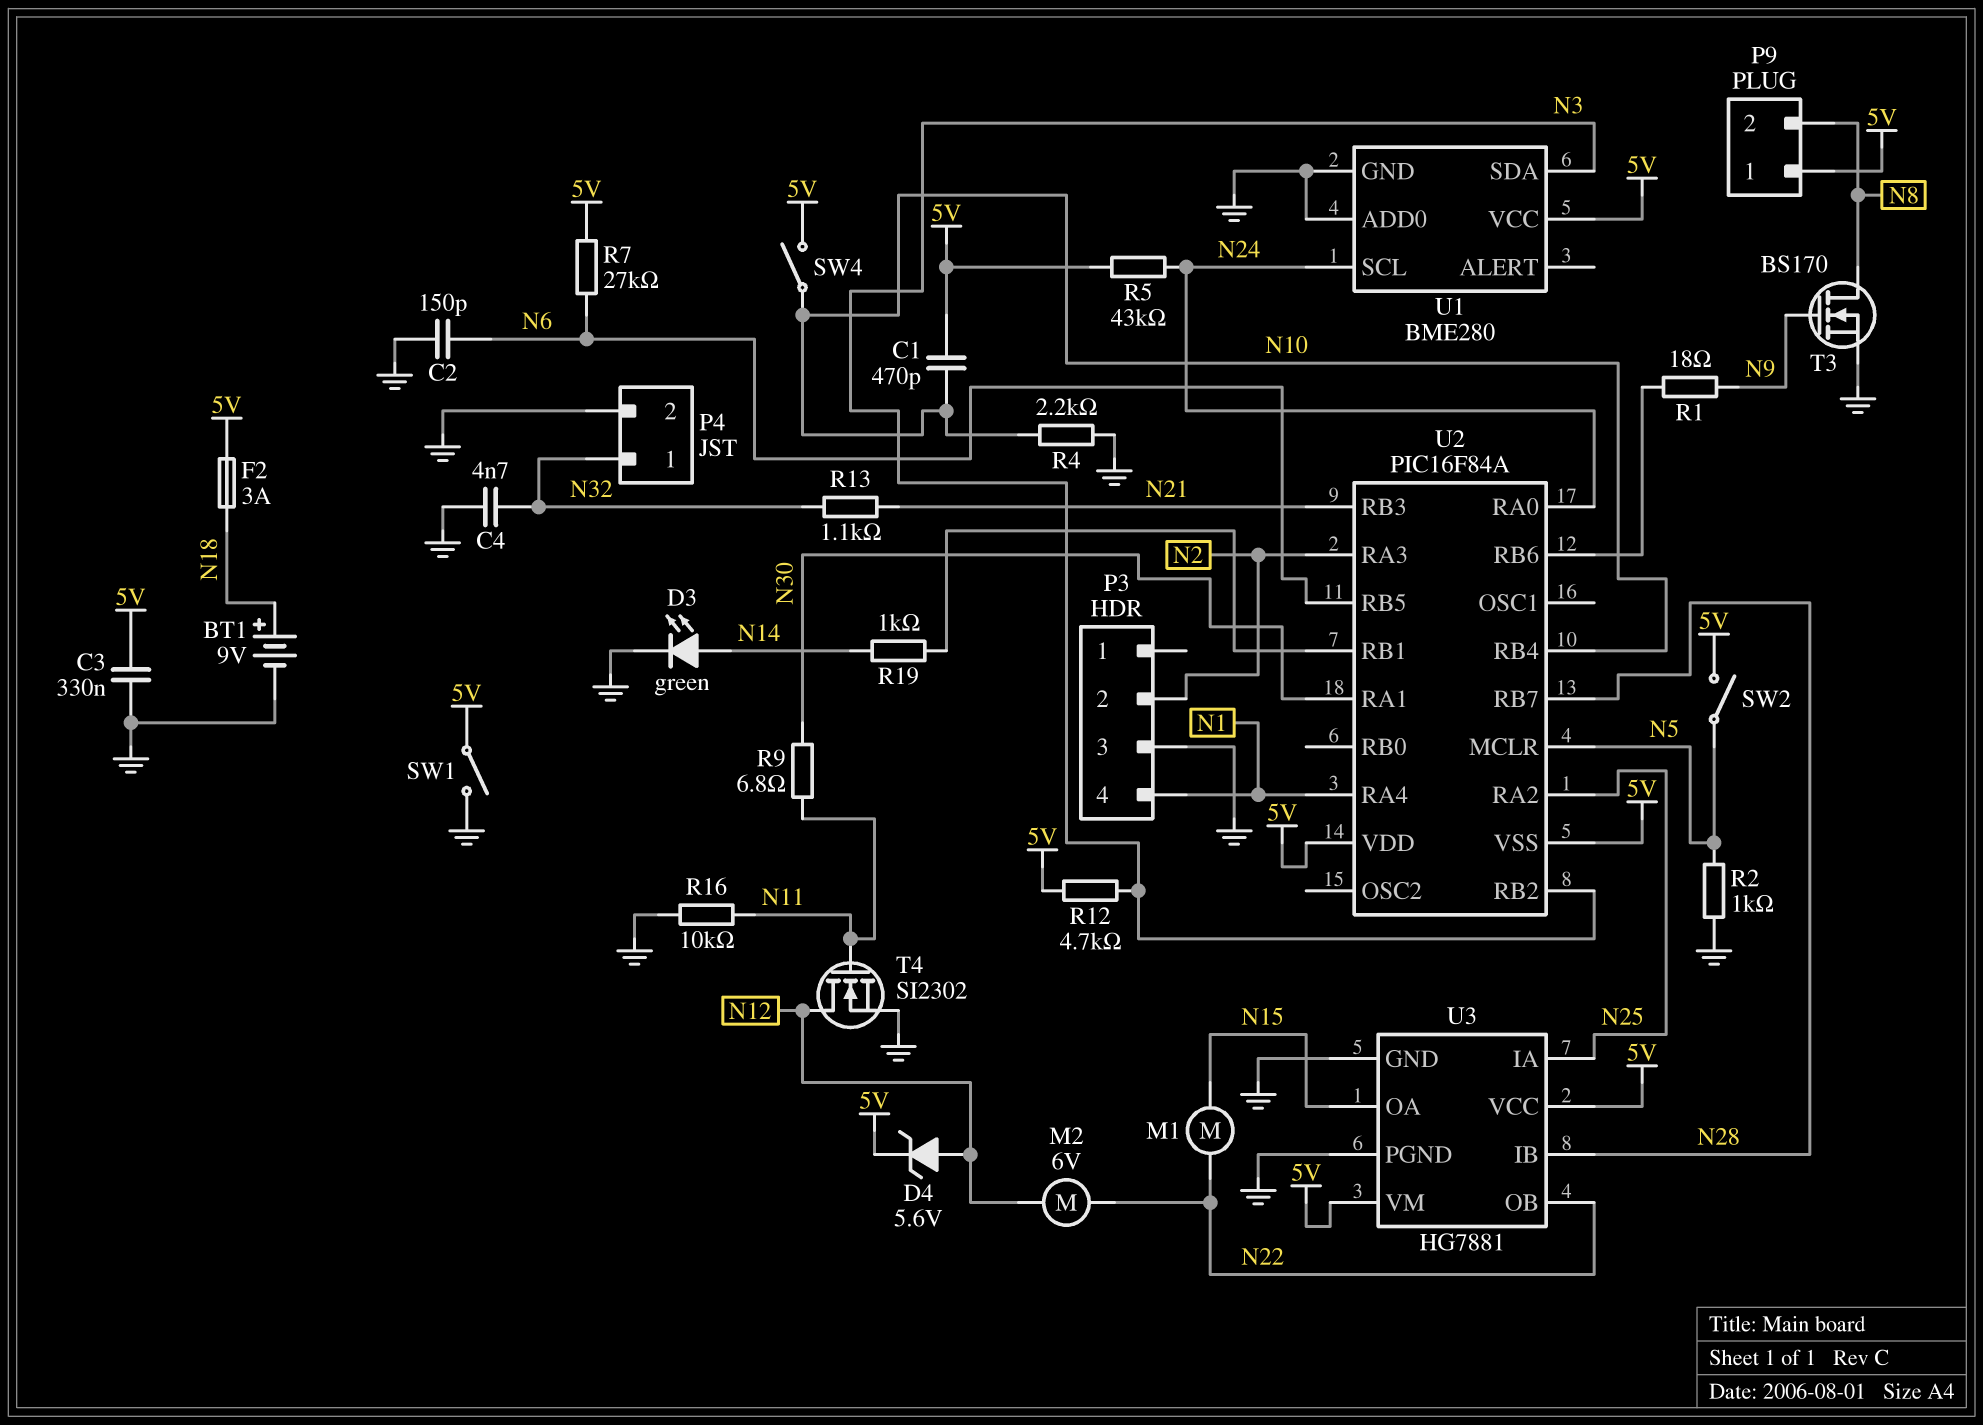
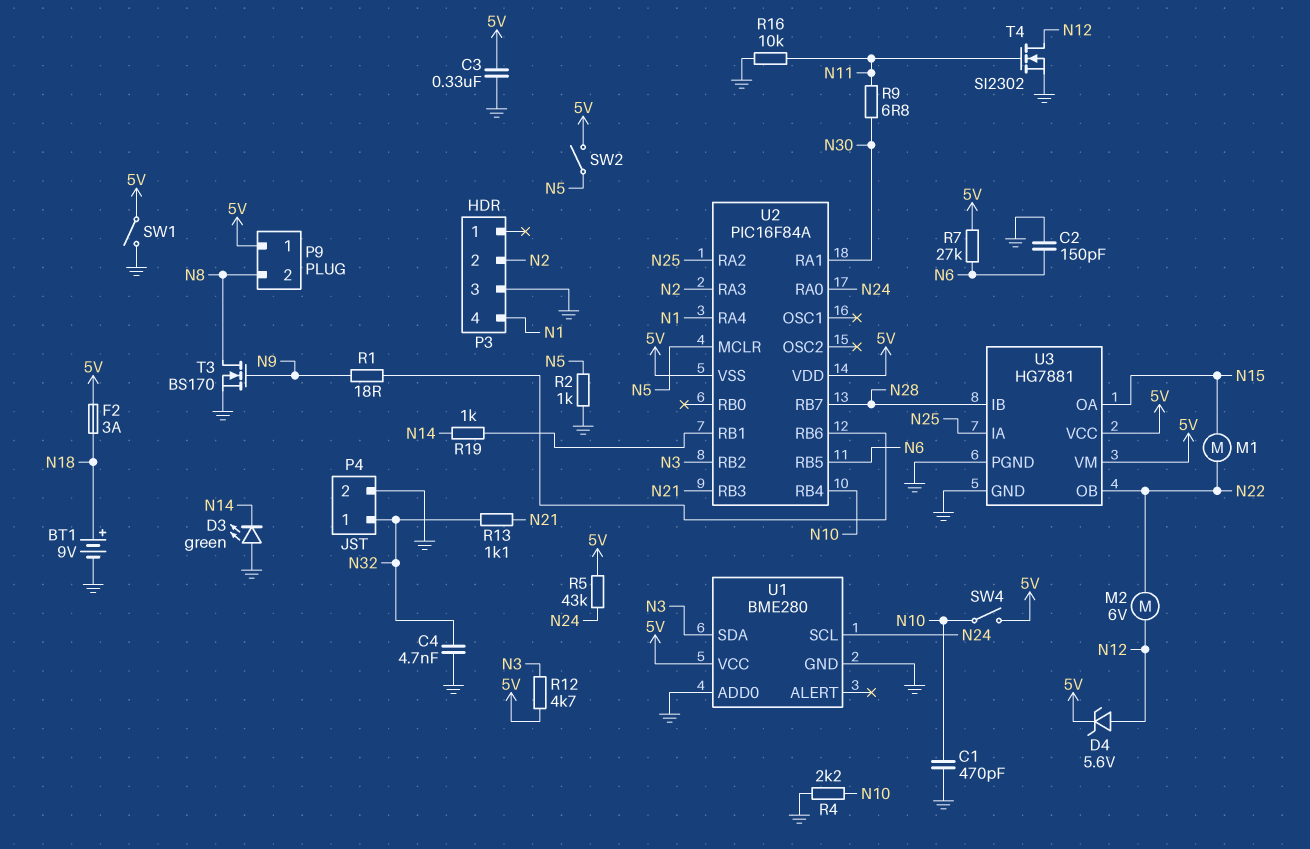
C1: 470pF (5V, N10) -> 470pF (GND, N10)
D3: LED green (A N14, K GND) -> LED green (A GND, K N14)

